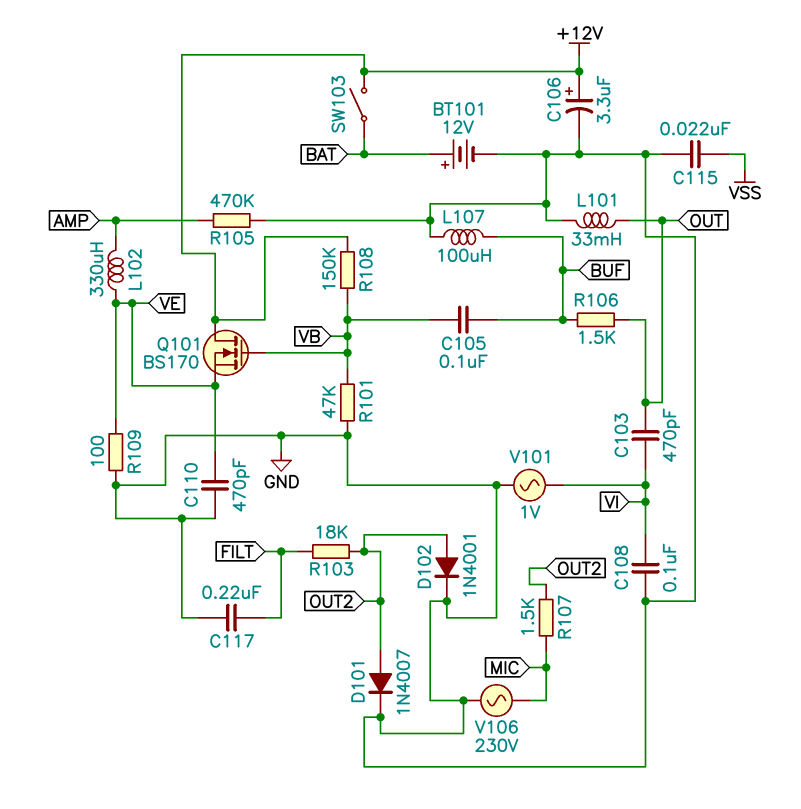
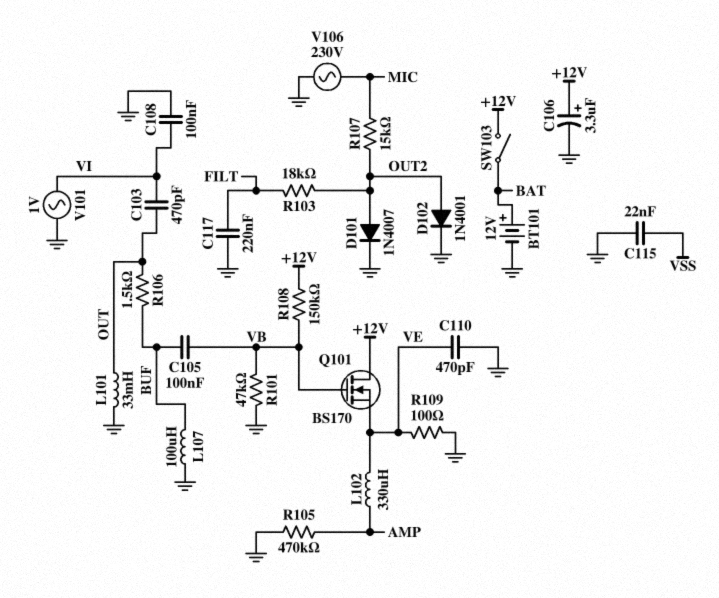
R107: 1.5k (MIC, OUT2) -> 15k (MIC, OUT2)

